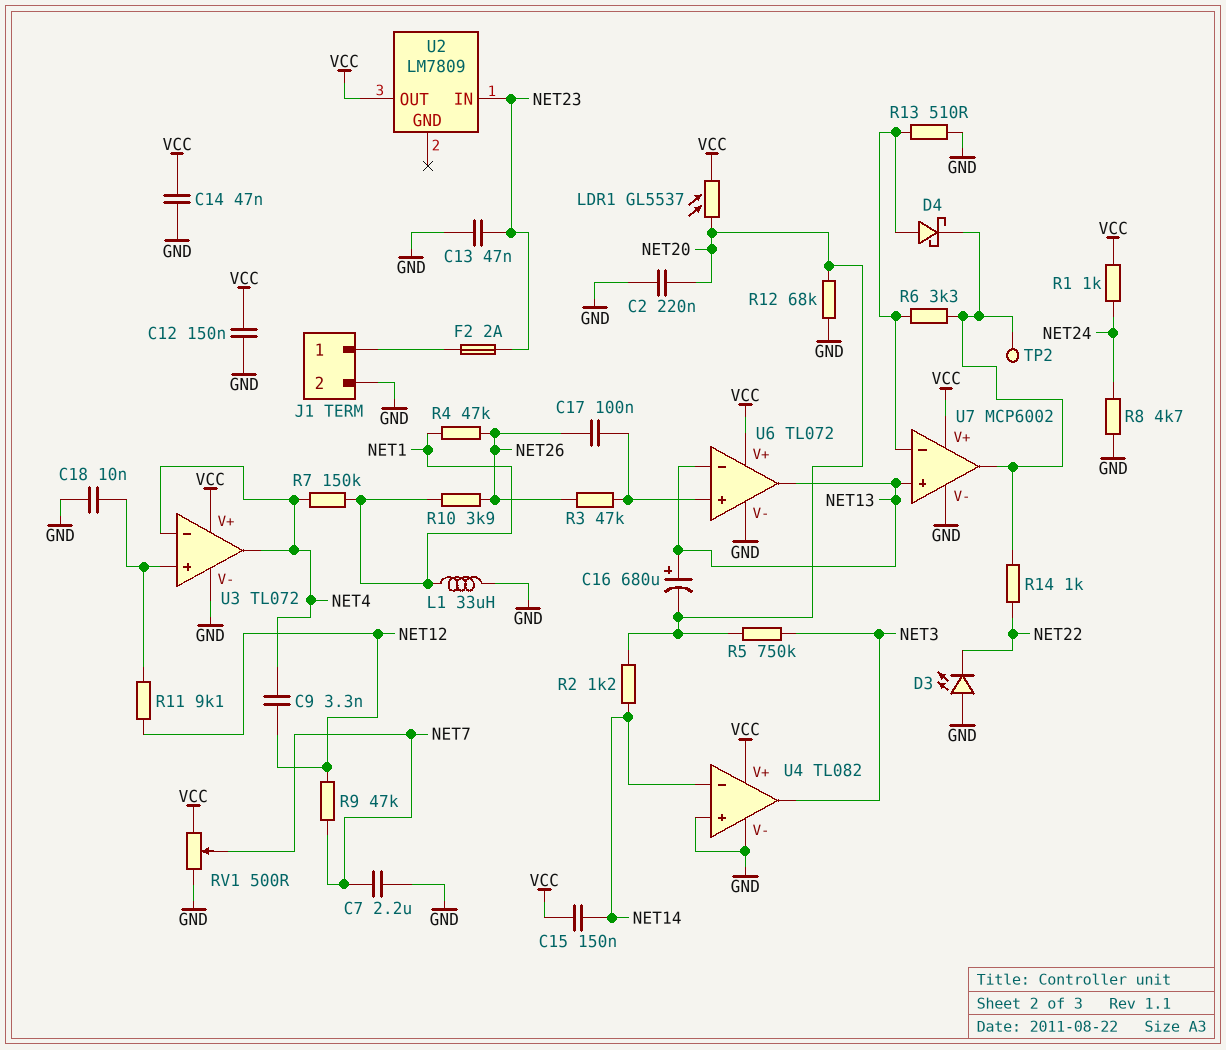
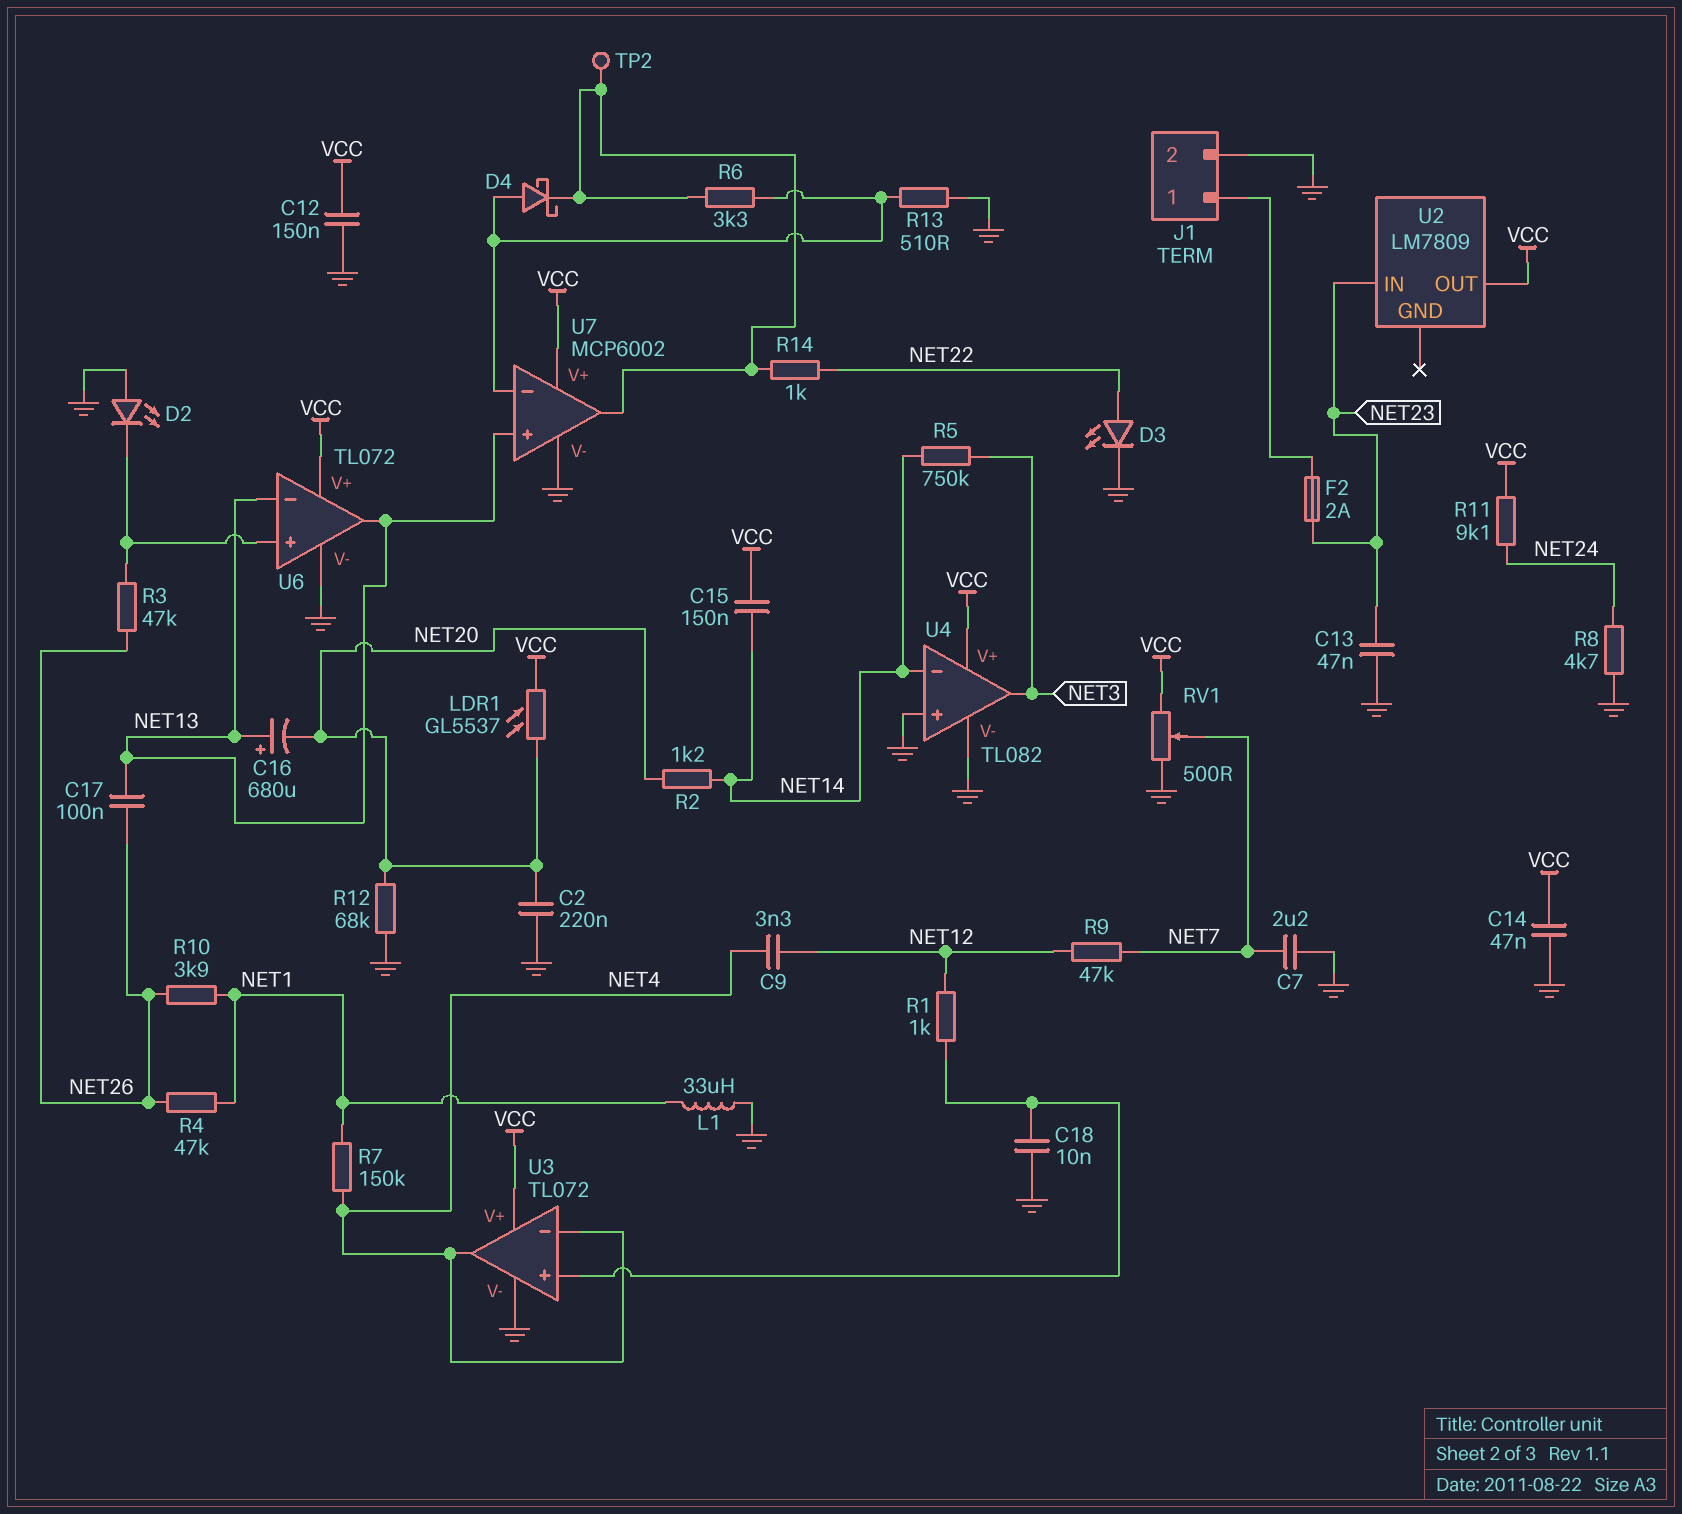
C17: 100nF (NET26, U6/in+) -> 100nF (NET13, NET26)
D2: none -> LED (A GND, K U6/in+)
D3: LED (A GND, K NET22) -> LED (A NET22, K GND)
R1: 1k (NET24, VCC) -> 1k (NET12, U3/in+)
R5: 750k (NET3, NET20) -> 750k (NET3, NET14)
R11: 9.1k (NET12, U3/in+) -> 9.1k (NET24, VCC)

